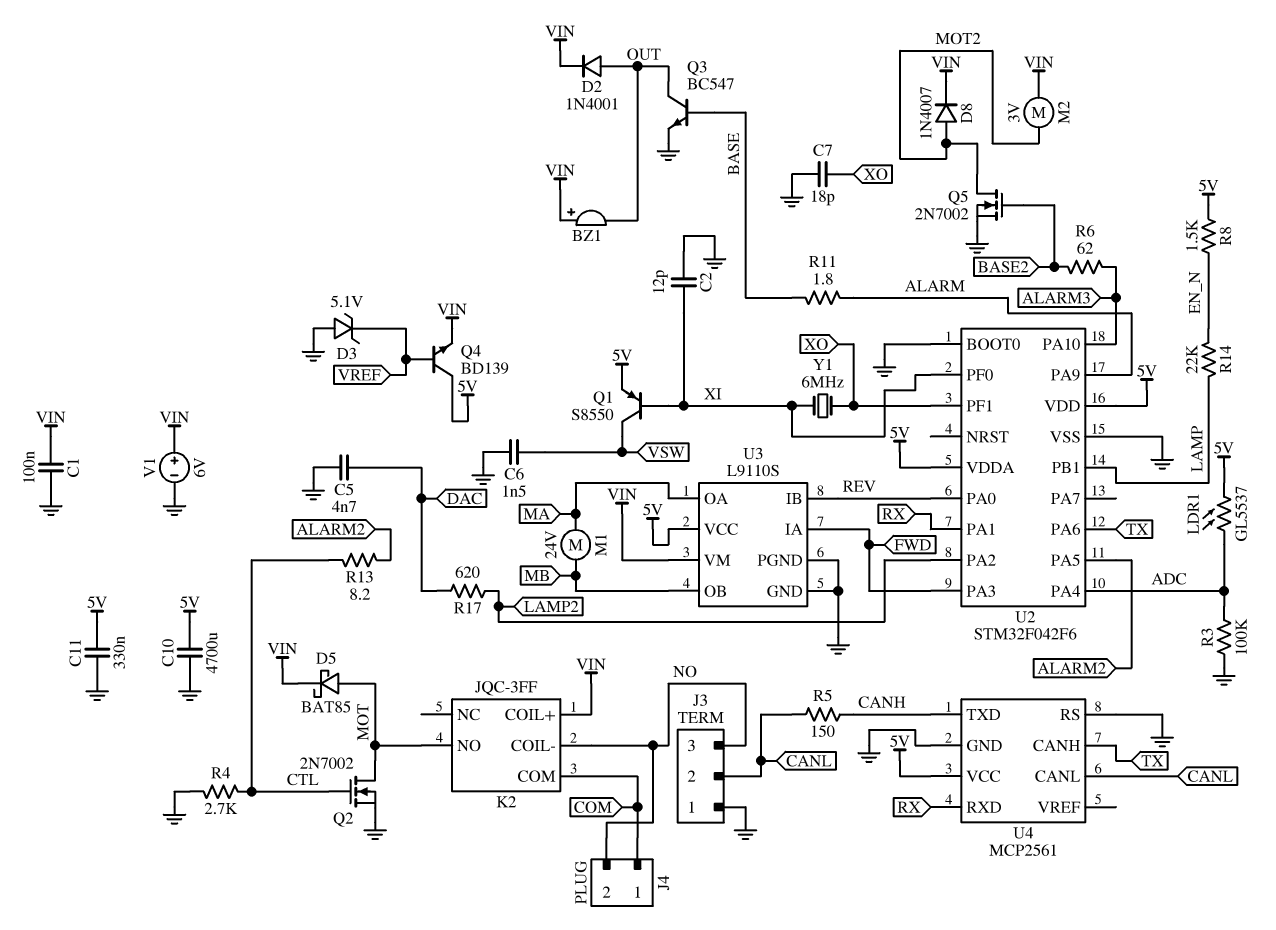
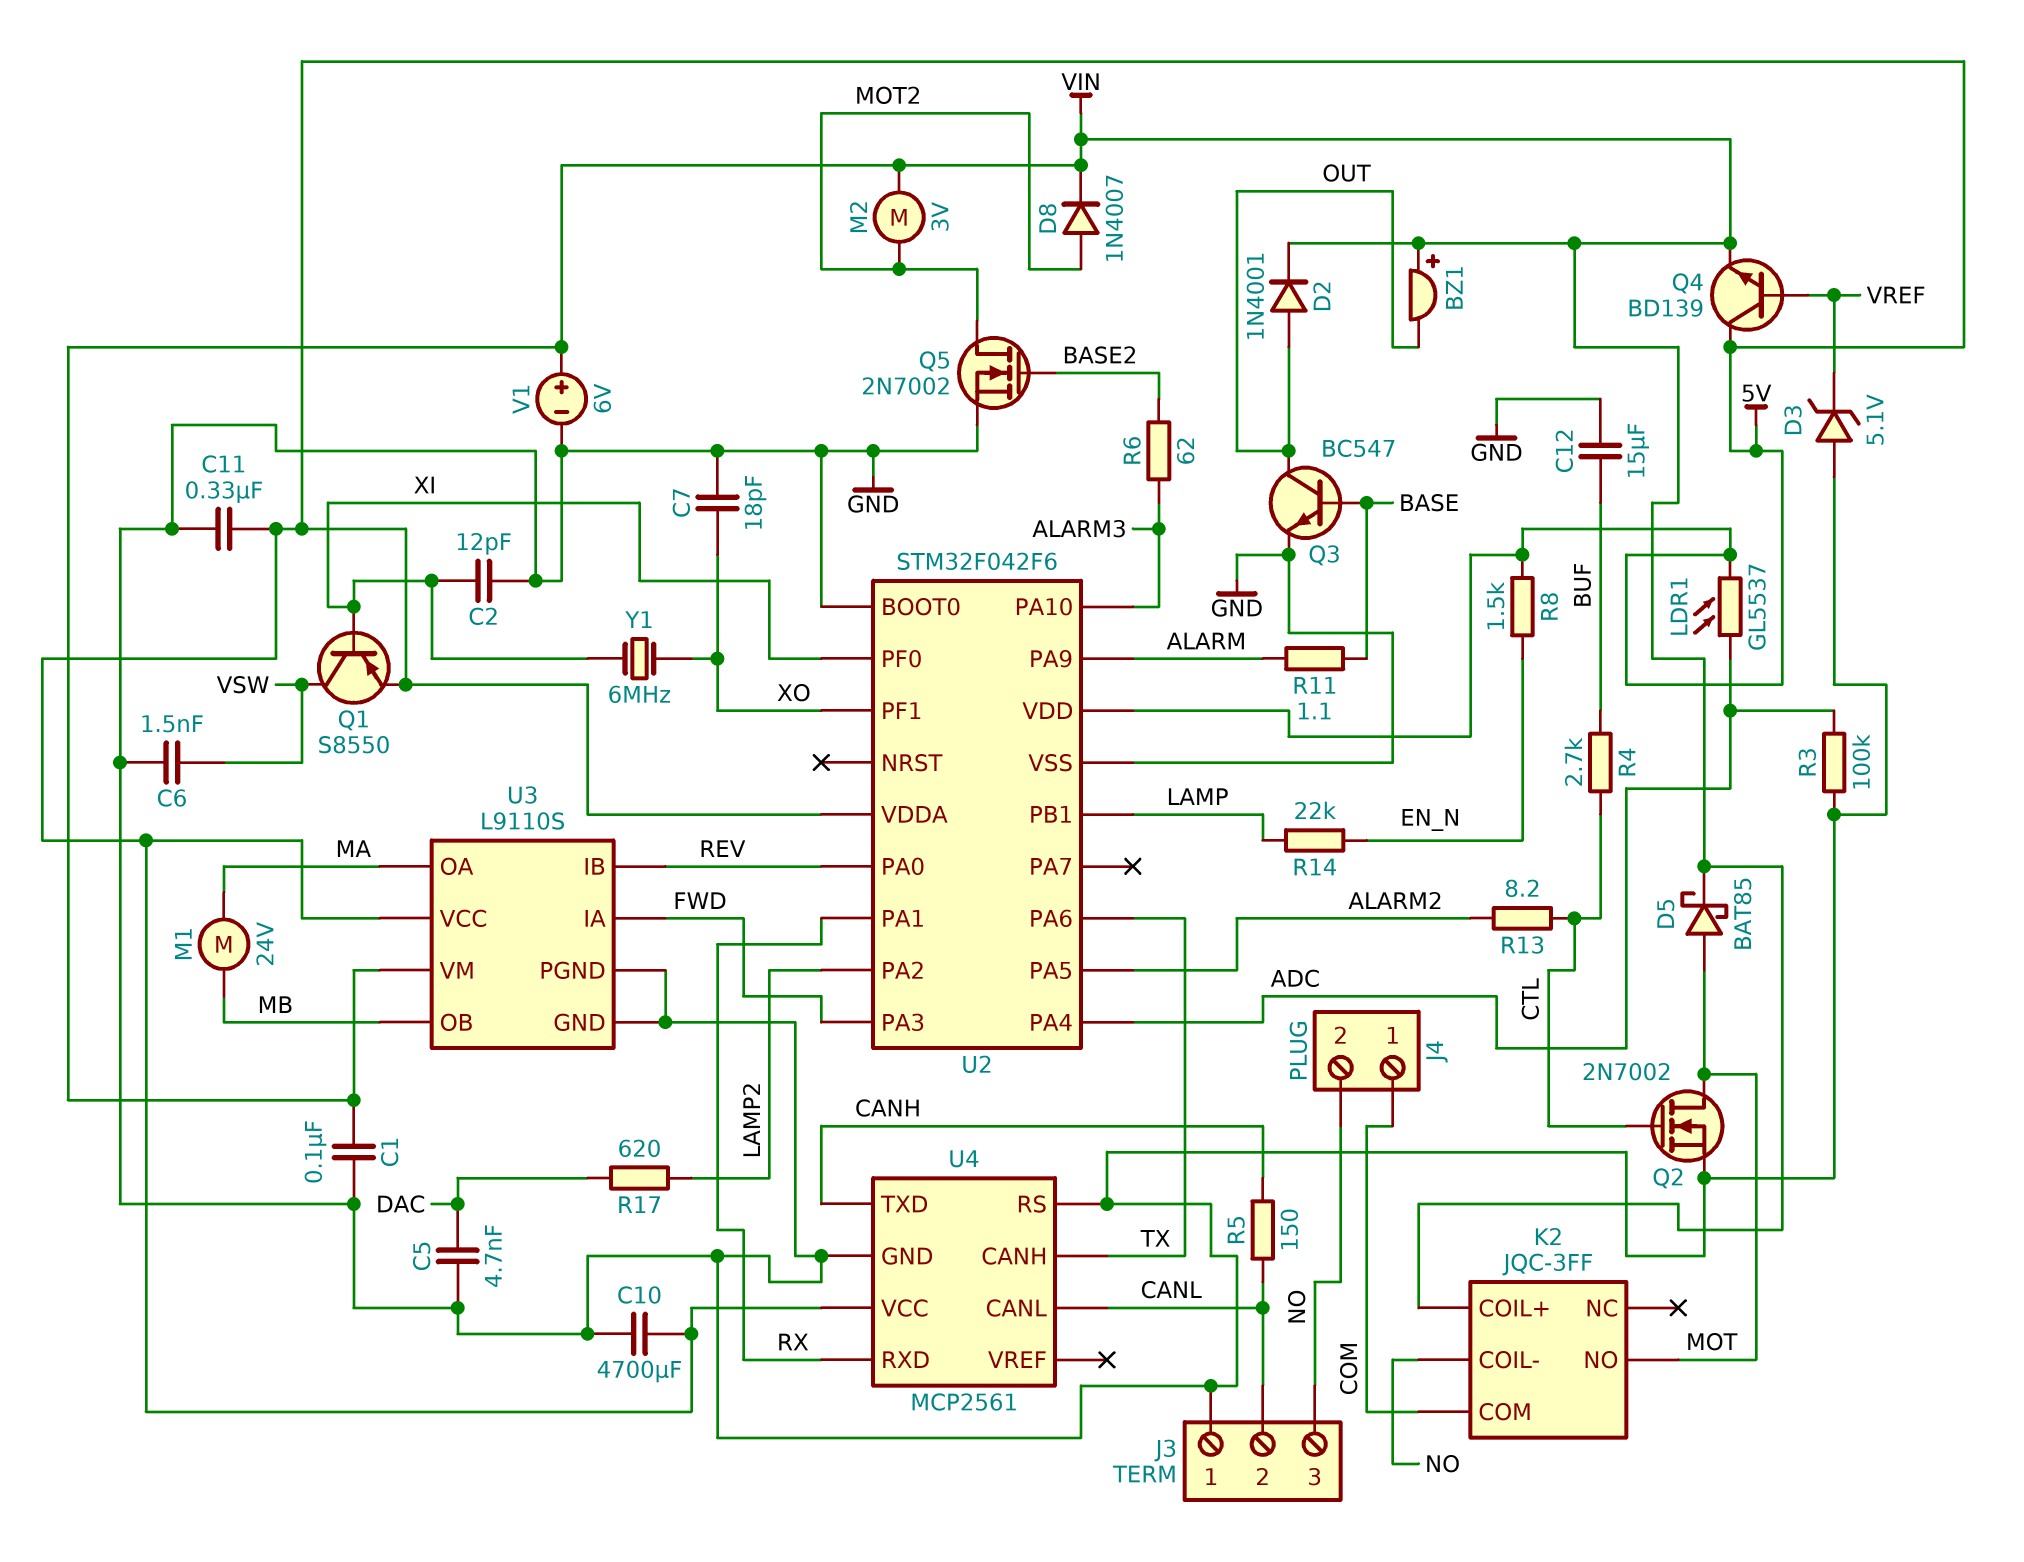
C12: none -> 15uF (BUF, GND)
R4: 2.7k (CTL, GND) -> 2.7k (BUF, CTL)
R11: 1.8 (ALARM, BASE) -> 1.1 (ALARM, BASE)

